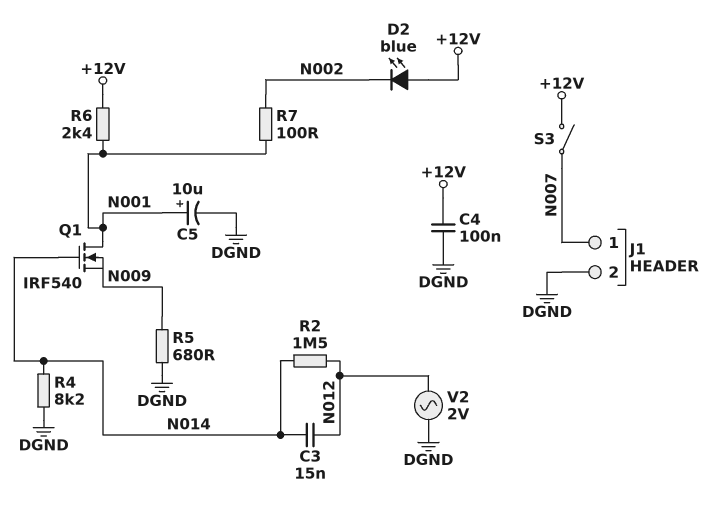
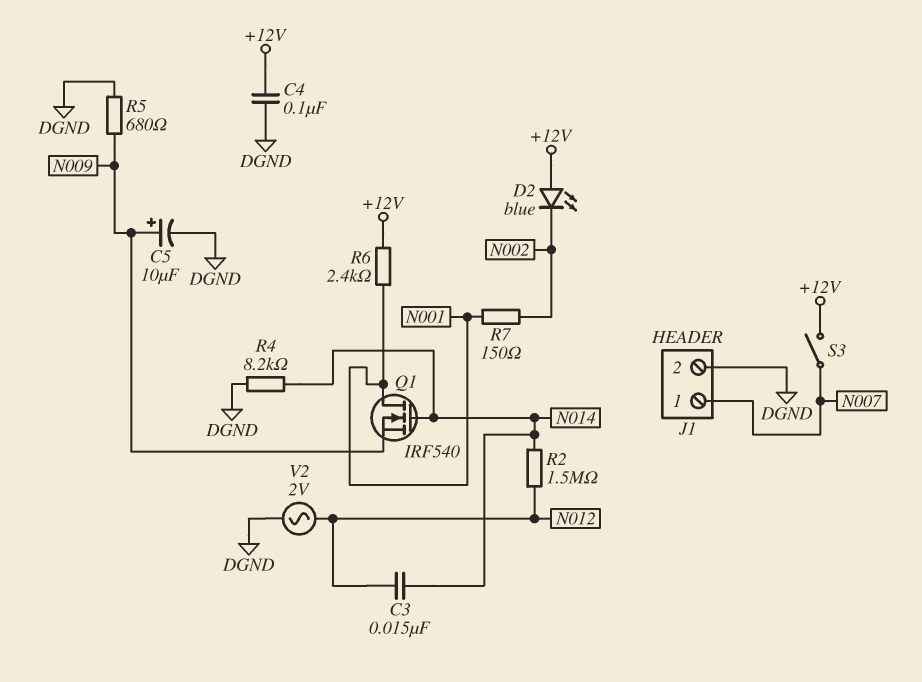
C5: 10uF (plus N001, minus DGND) -> 10uF (plus N009, minus DGND)
R7: 100 (N001, N002) -> 150 (N001, N002)

